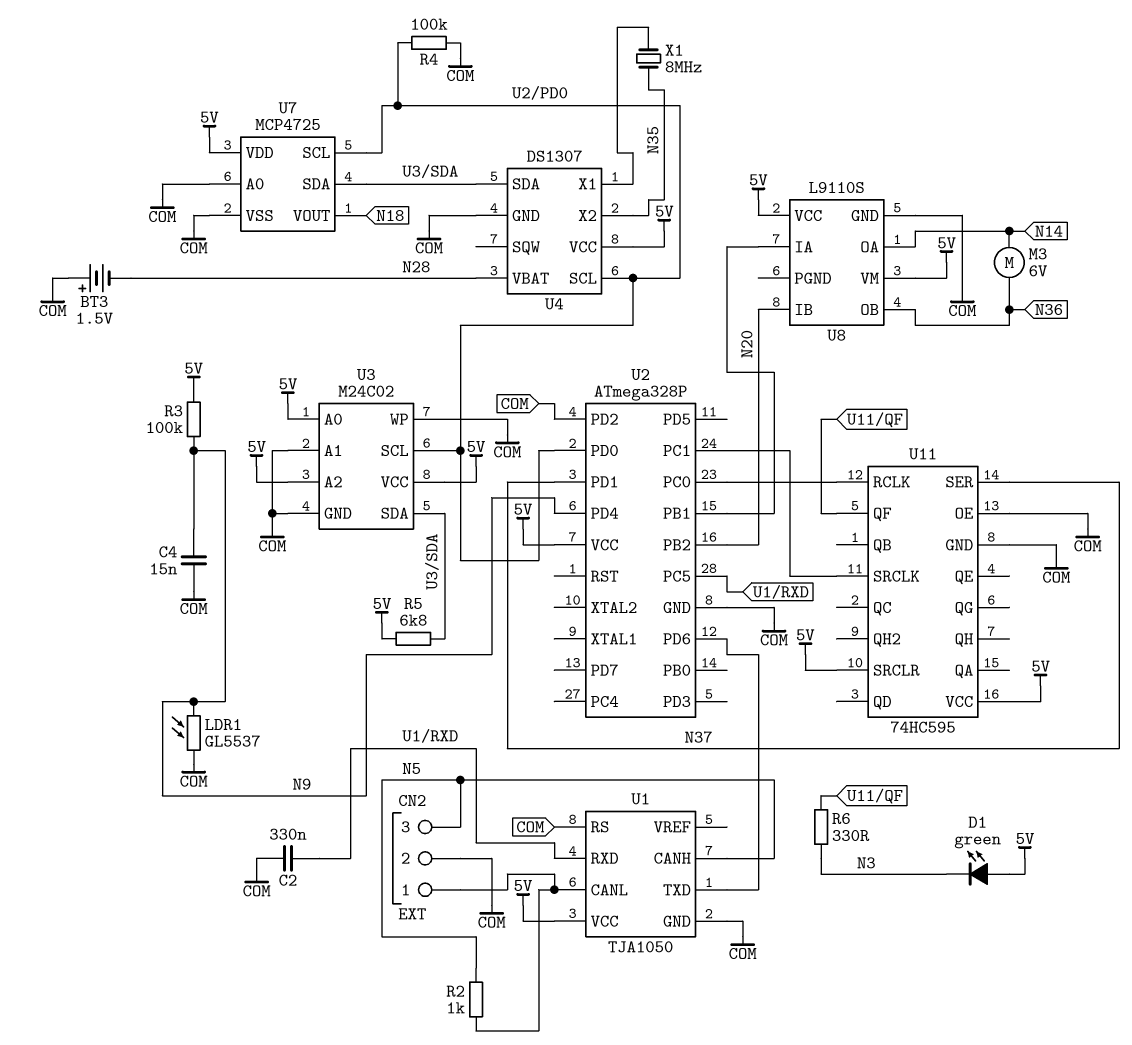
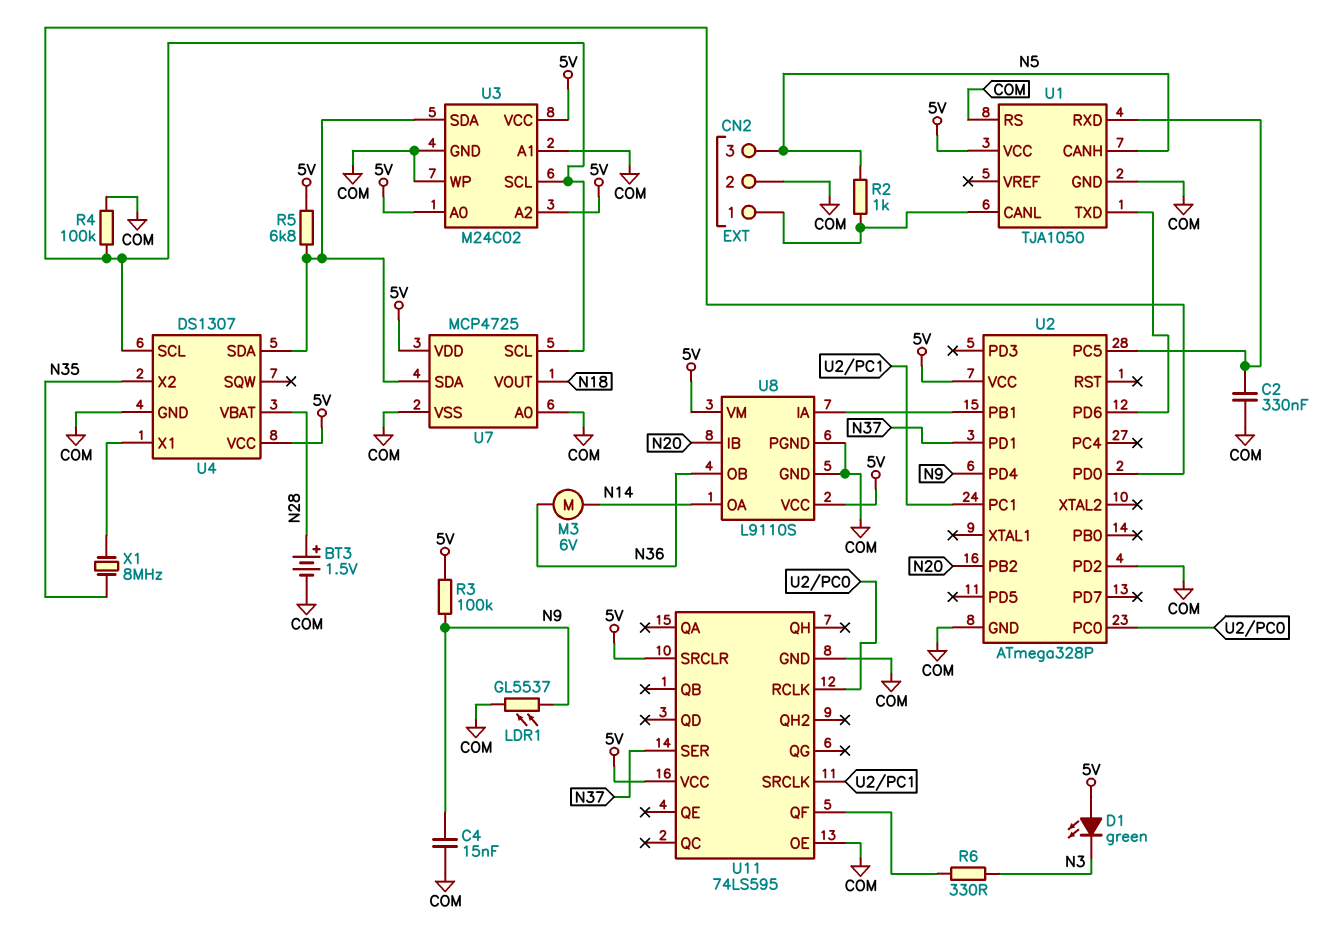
BT3: 1.5V (plus COM, minus N28) -> 1.5V (plus N28, minus COM)
U8 pin PGND: none -> COM
U11: 74HC595 -> 74LS595

